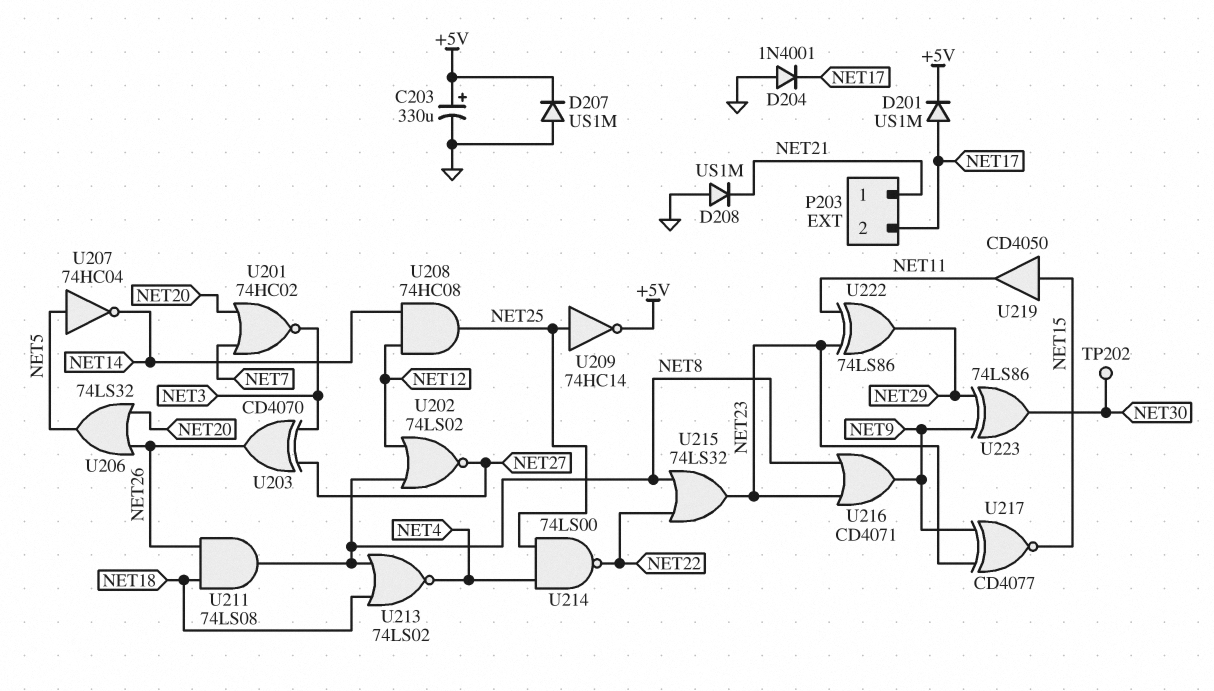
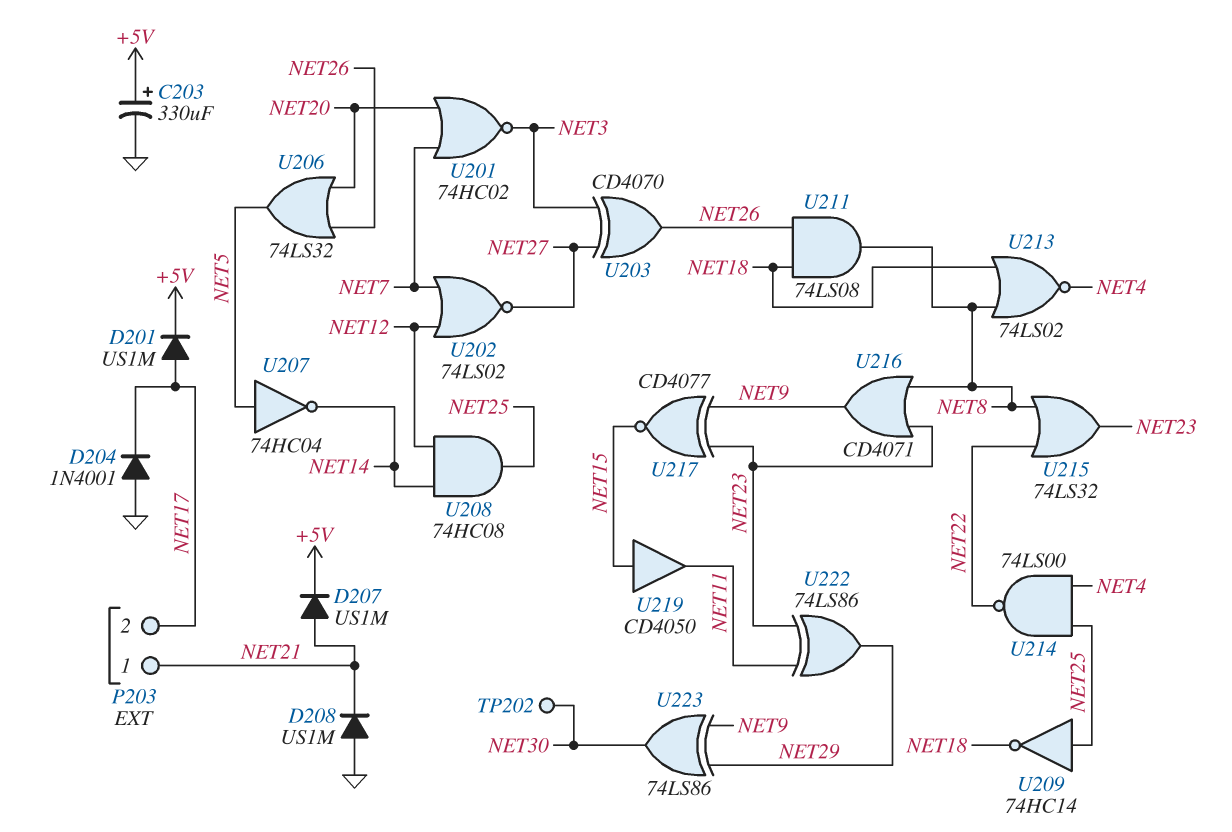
D207: diode US1M (A GND, K +5V) -> diode US1M (A NET21, K +5V)
U202: NOR 74LS02 (in NET8, in NET12, out NET27) -> NOR 74LS02 (in NET7, in NET12, out NET27)
U209: NOT 74HC14 (in NET25, out +5V) -> NOT 74HC14 (in NET25, out NET18)

